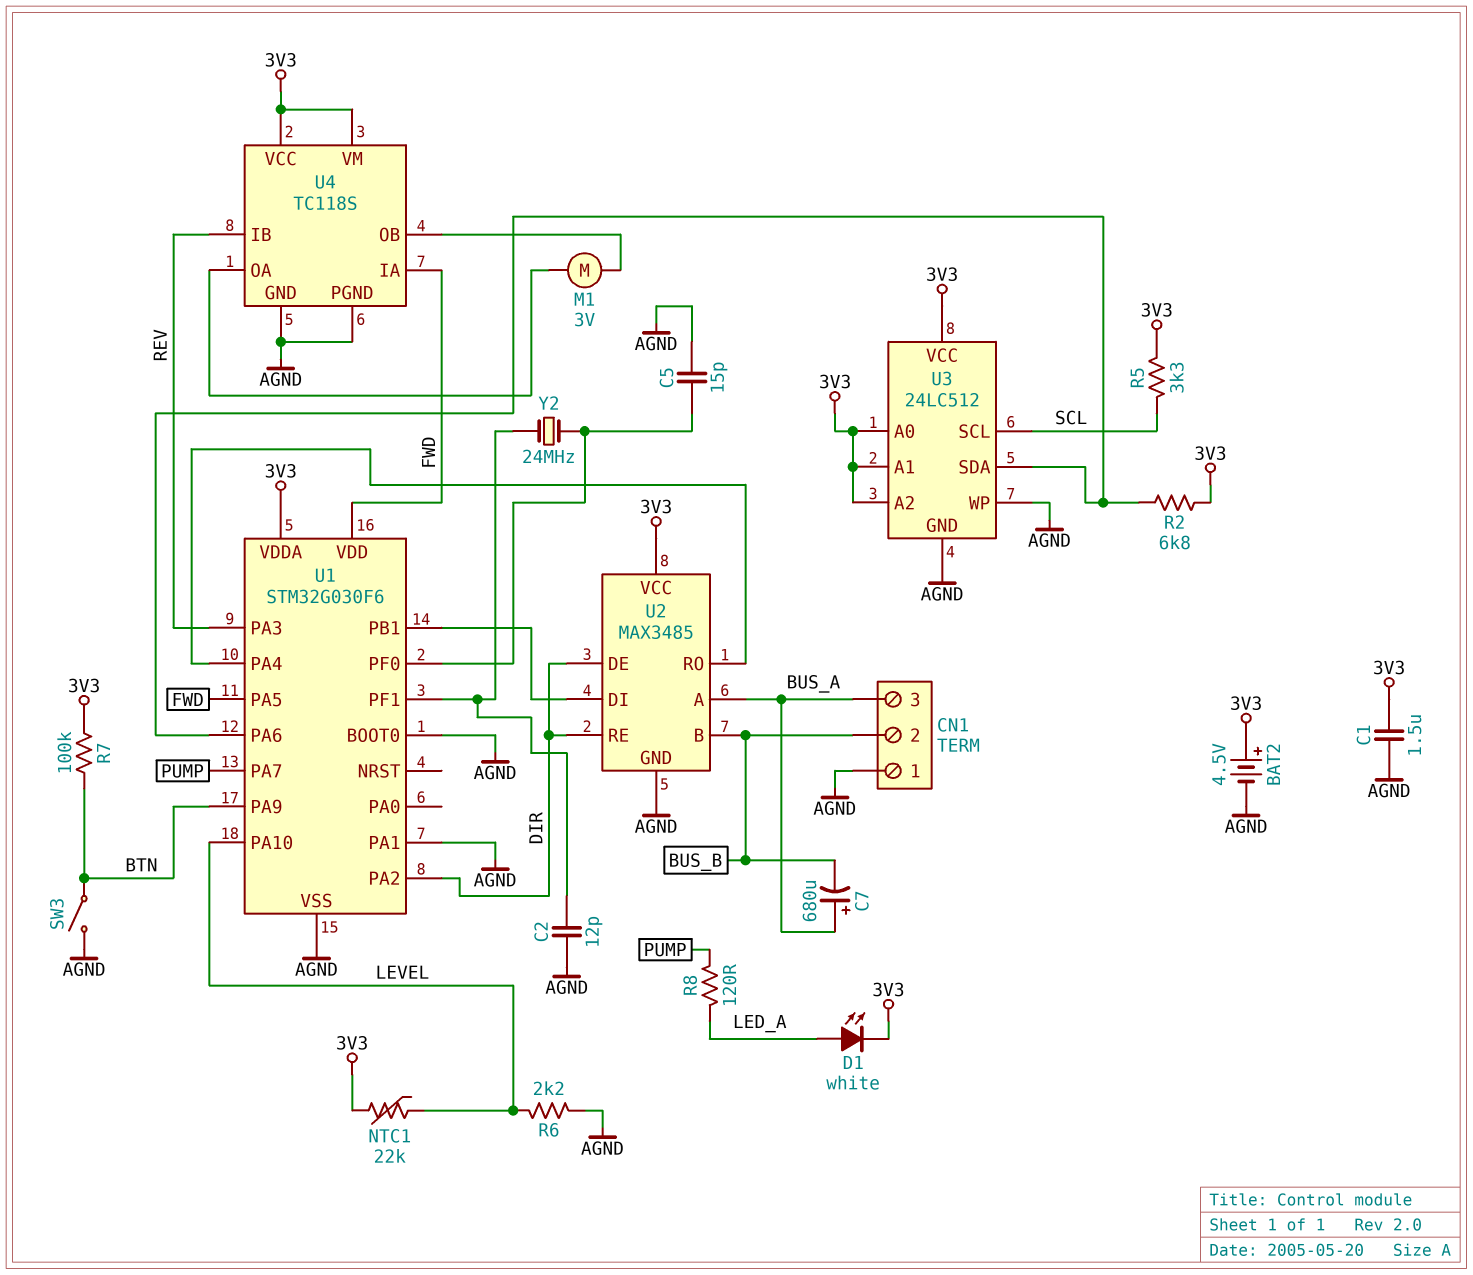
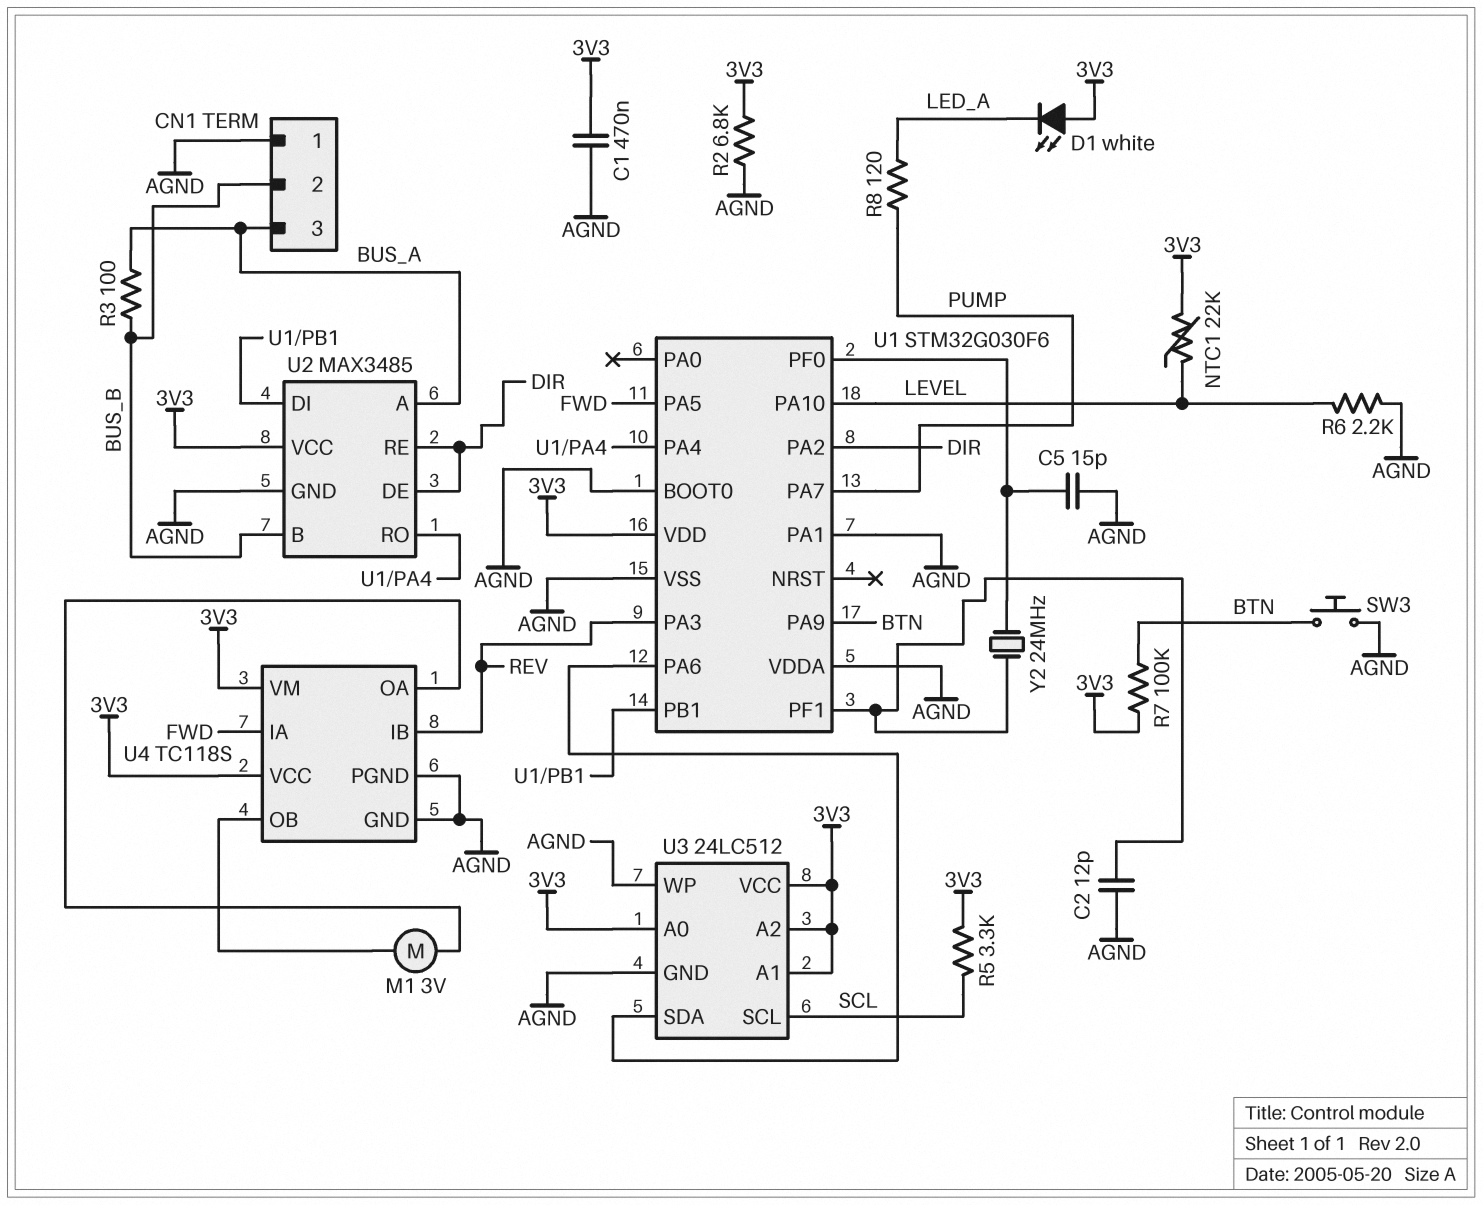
BAT2: 4.5V (plus 3V3, minus AGND) -> none
C1: 1.5uF (3V3, AGND) -> 470nF (3V3, AGND)
C7: 680uF (plus BUS_A, minus BUS_B) -> none
D1: LED white (A LED_A, K 3V3) -> LED white (A 3V3, K LED_A)
R2: 6.8k (3V3, U1/PA6) -> 6.8k (3V3, AGND)
R3: none -> 100 (BUS_A, BUS_B)
SW3: switch (AGND, BTN) -> button (AGND, BTN)
U1 pin VDD: FWD -> 3V3
U1 pin VDDA: 3V3 -> AGND

